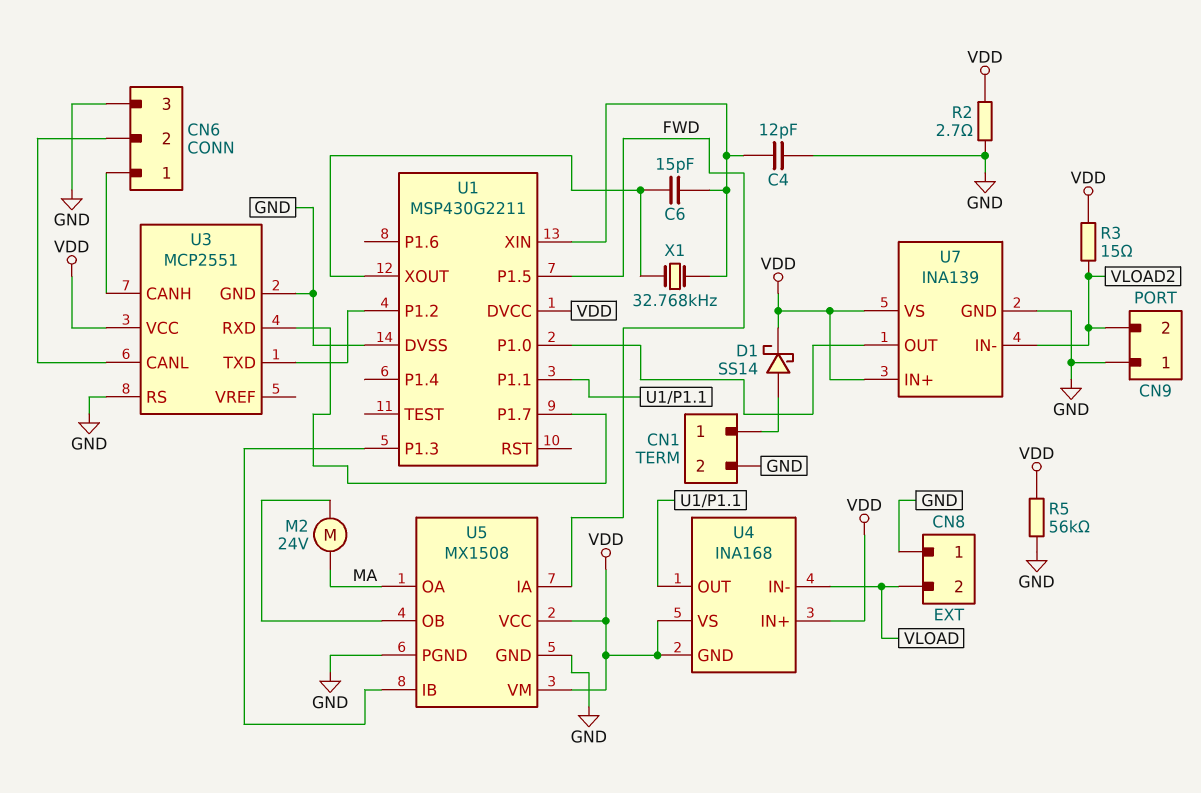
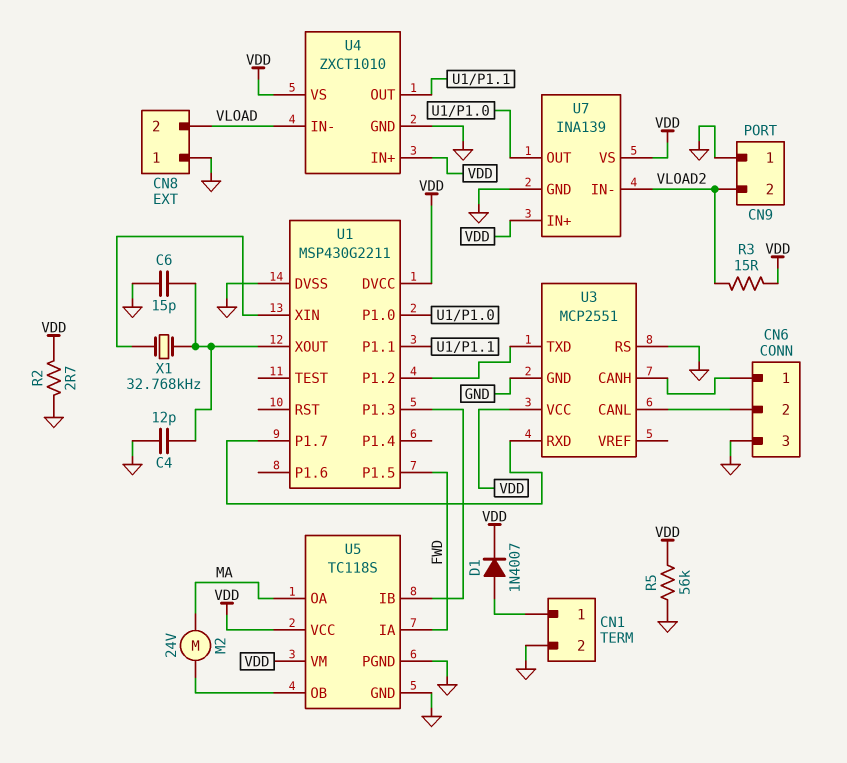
C4: 12pF (GND, U1/XIN) -> 12pF (GND, U1/XOUT)
C6: 15pF (U1/XIN, U1/XOUT) -> 15pF (GND, U1/XOUT)
D1: schottky SS14 (A CN1/1, K VDD) -> diode 1N4007 (A CN1/1, K VDD)
U4: INA168 -> ZXCT1010
U4 pin GND: VDD -> GND
U5: MX1508 -> TC118S

